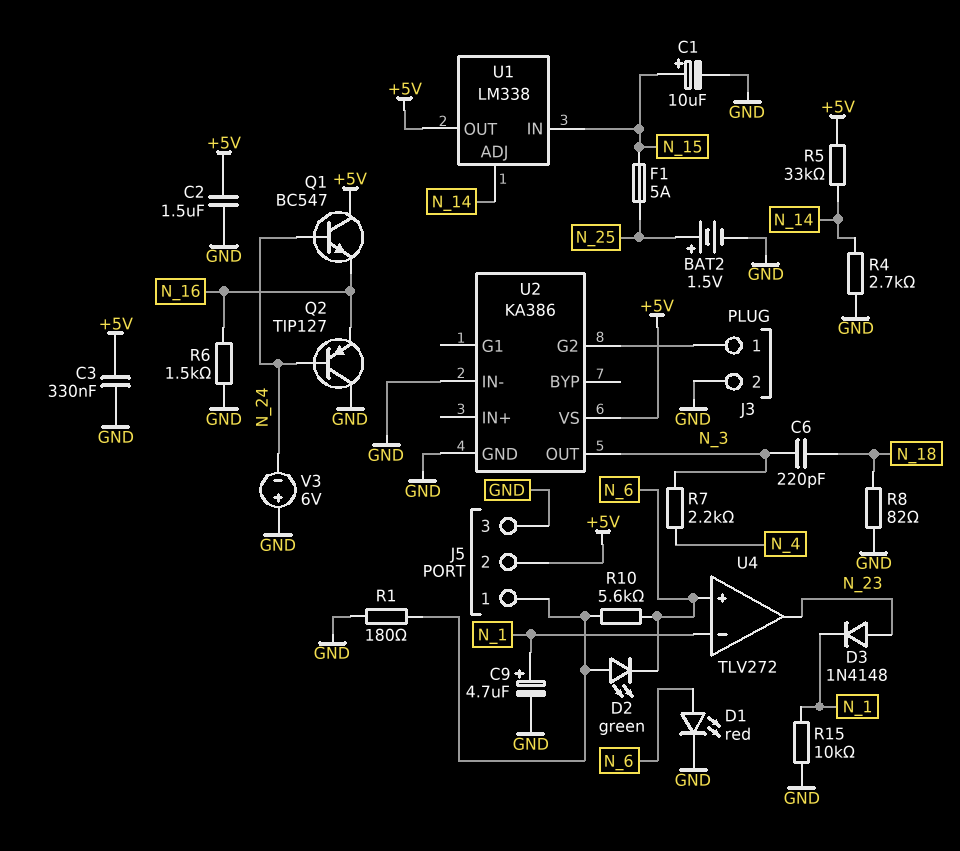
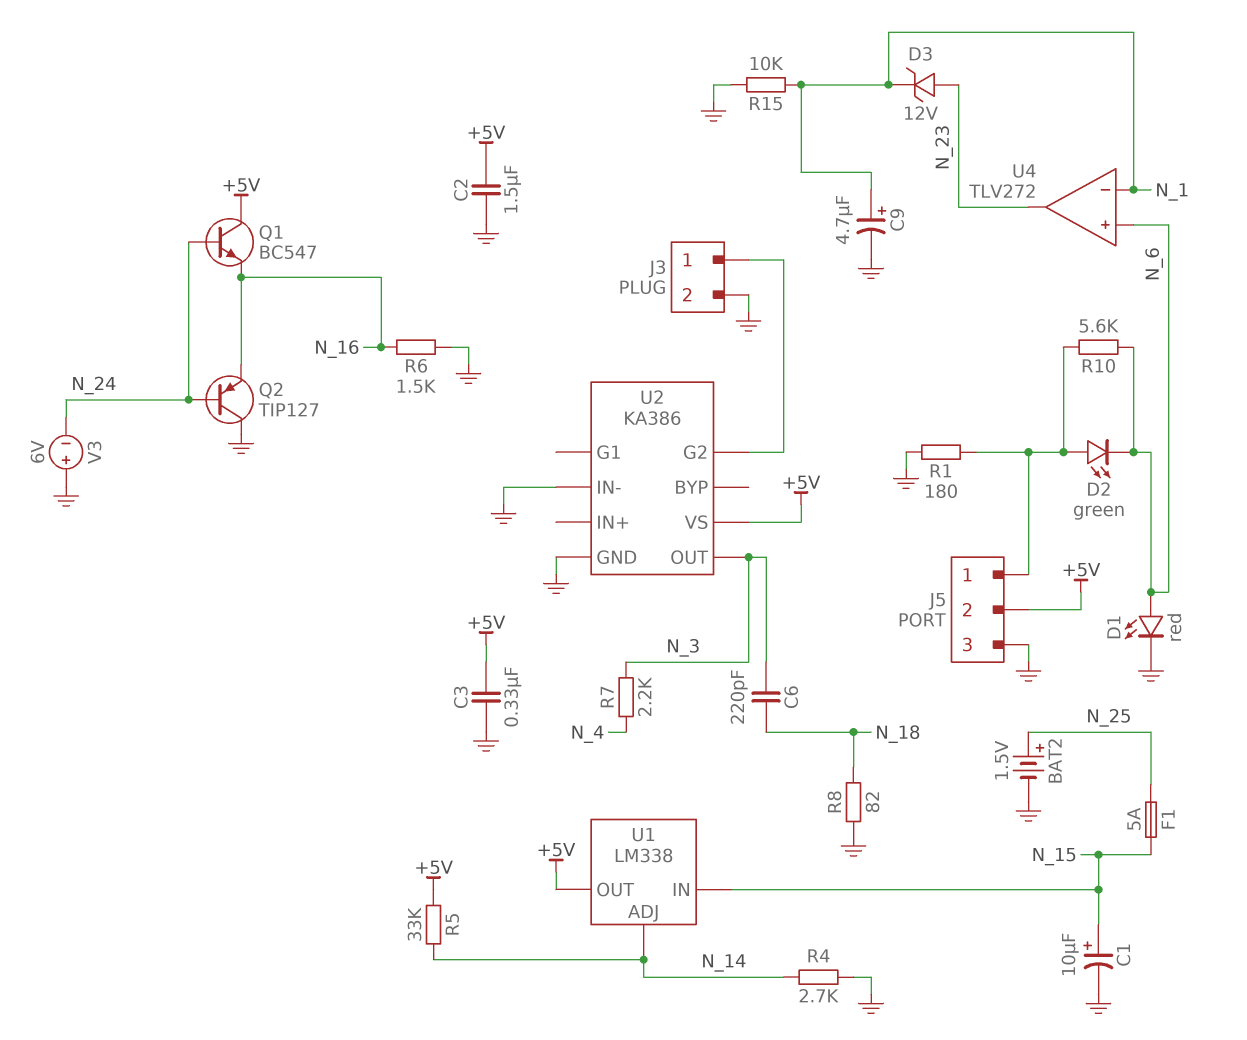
D3: diode 1N4148 (A N_23, K N_1) -> zener 12V (A N_23, K N_1)

